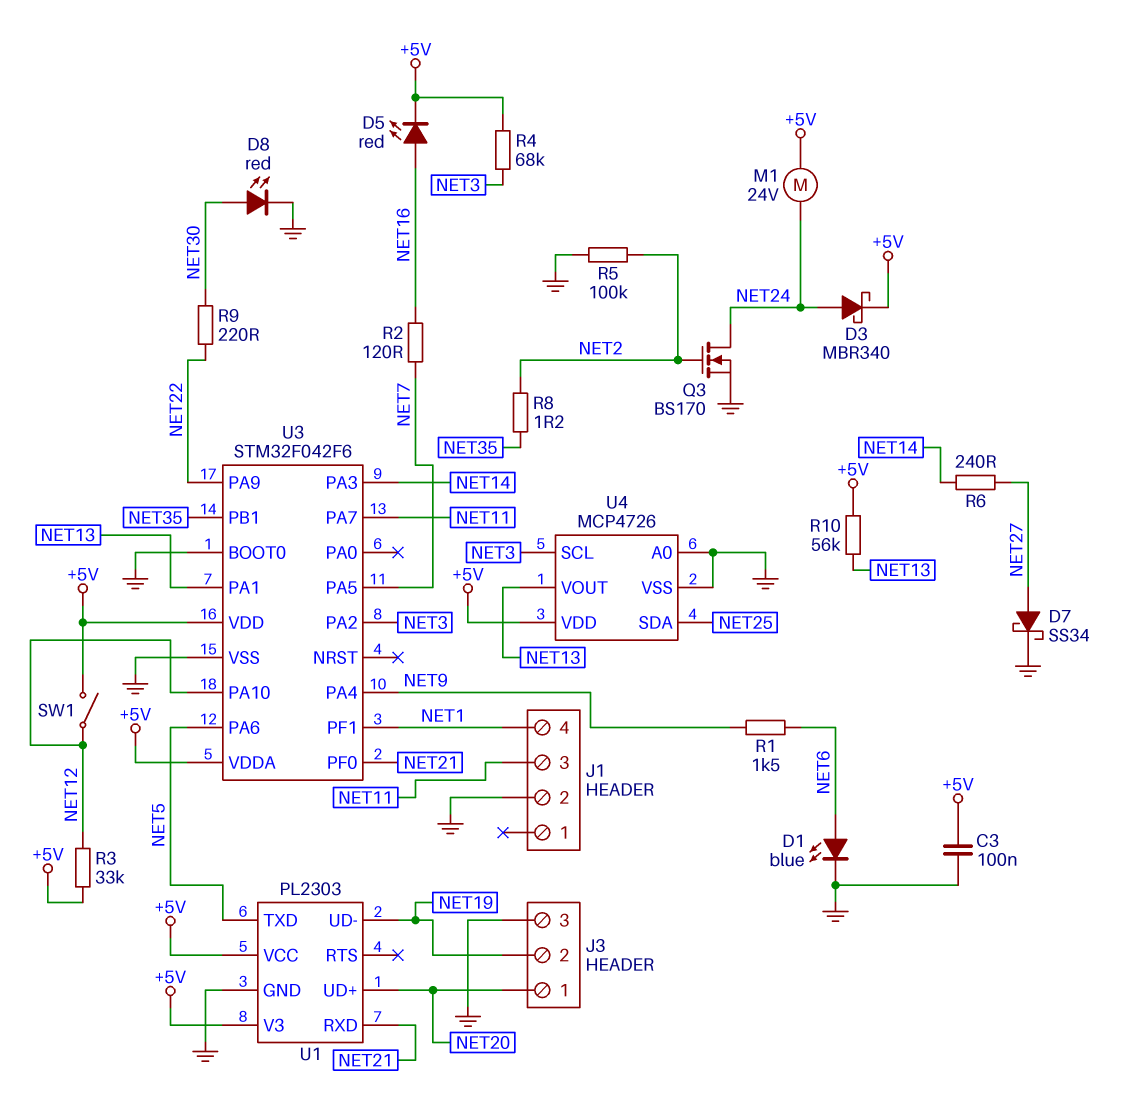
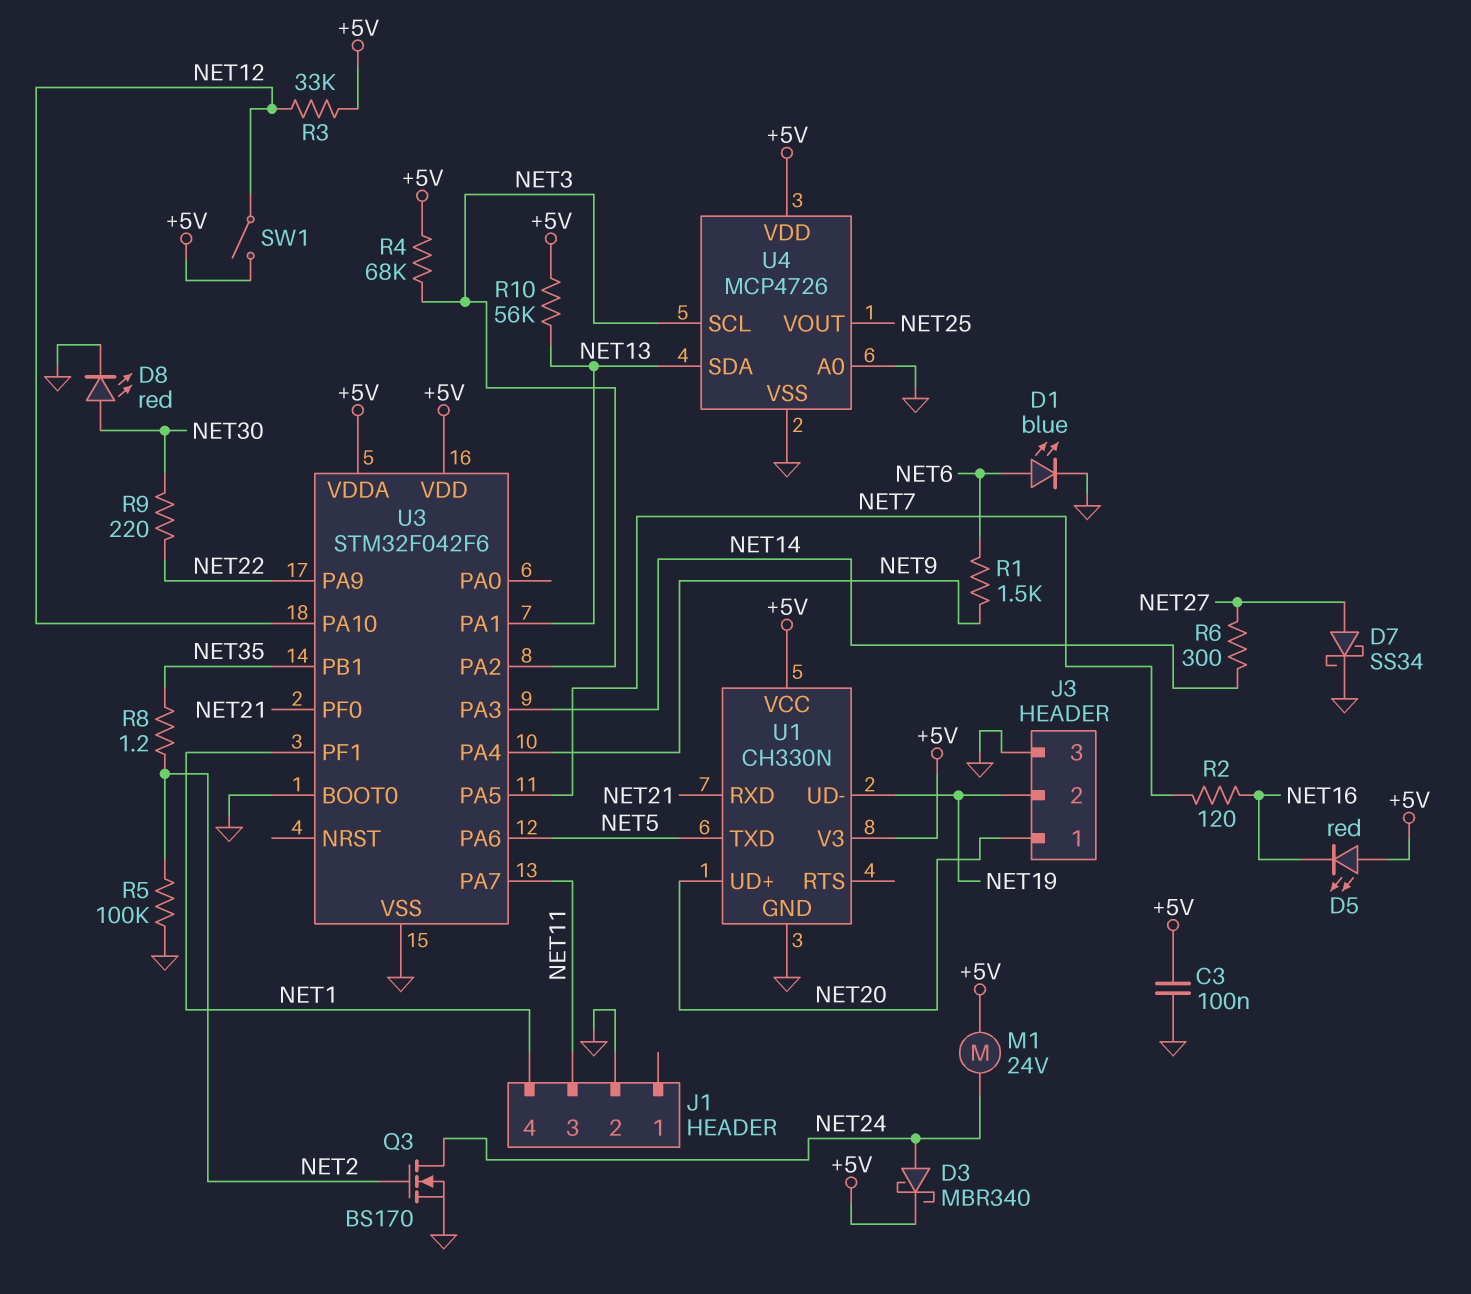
D5: LED red (A NET16, K +5V) -> LED red (A +5V, K NET16)
R6: 240 (NET14, NET27) -> 300 (NET14, NET27)
U1: PL2303 -> CH330N
U4 pin SDA: NET25 -> NET13
U4 pin VOUT: NET13 -> NET25

